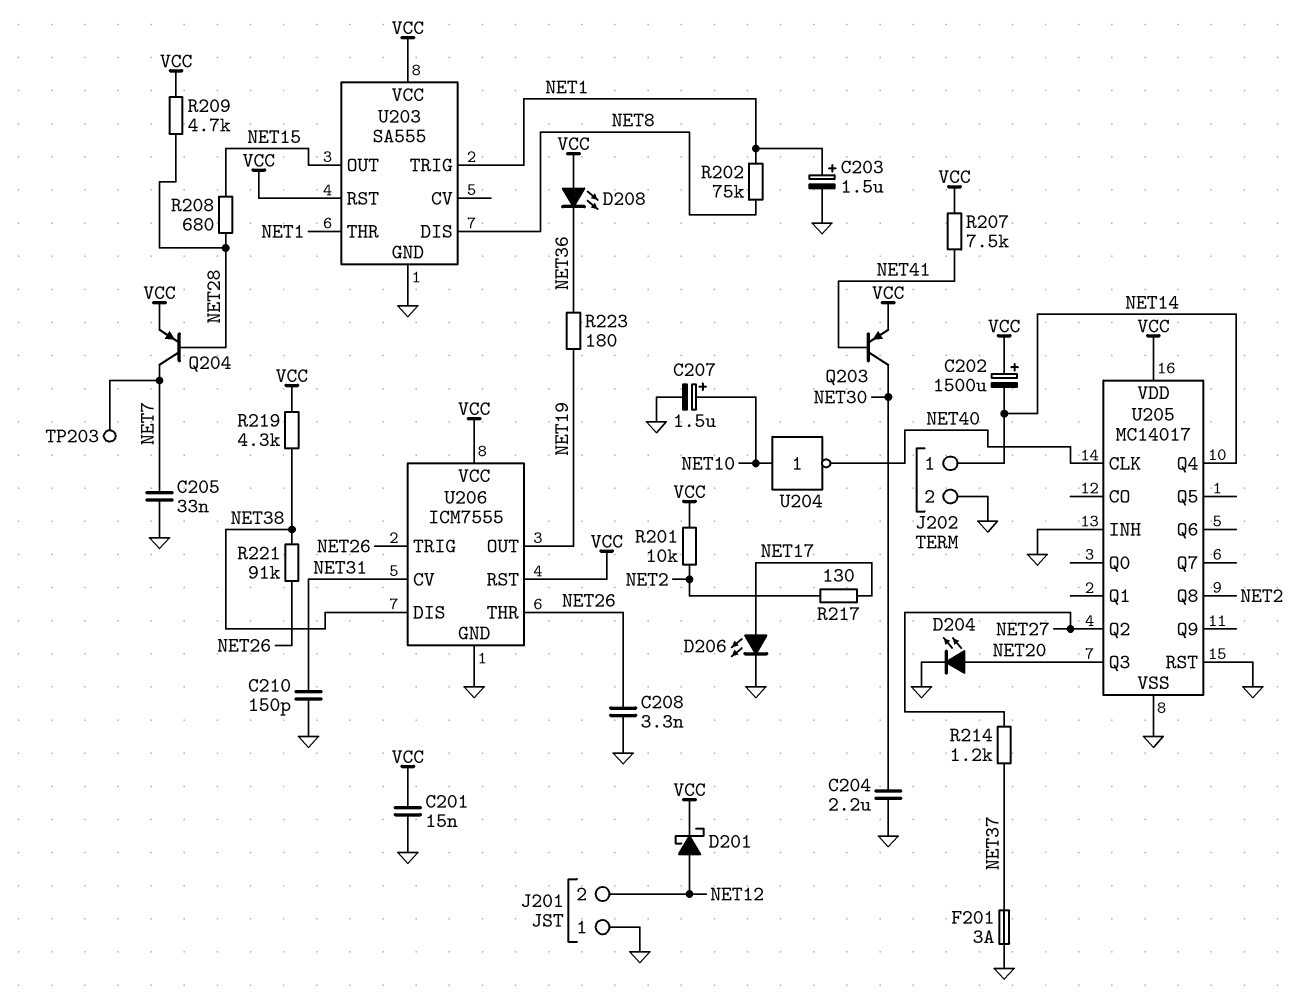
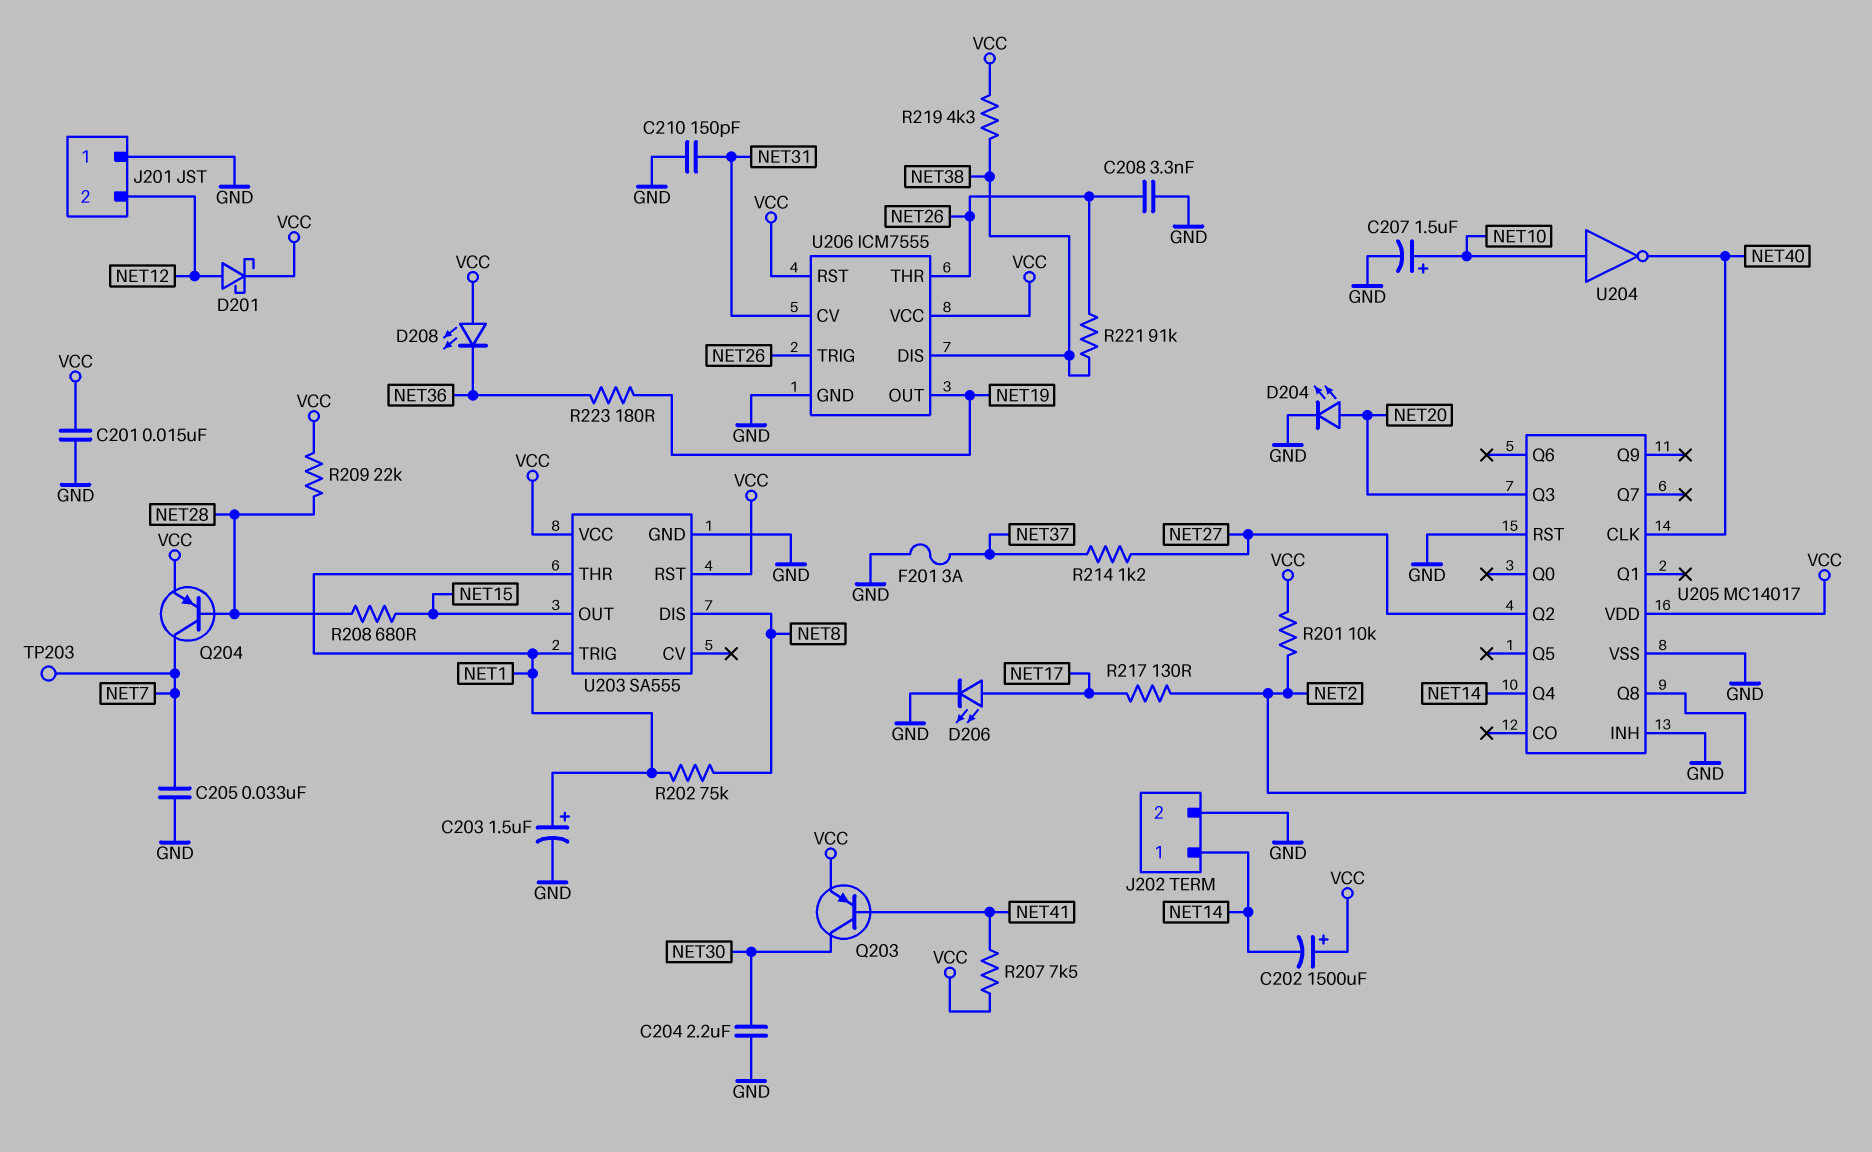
R209: 4.7k (NET28, VCC) -> 22k (NET28, VCC)

